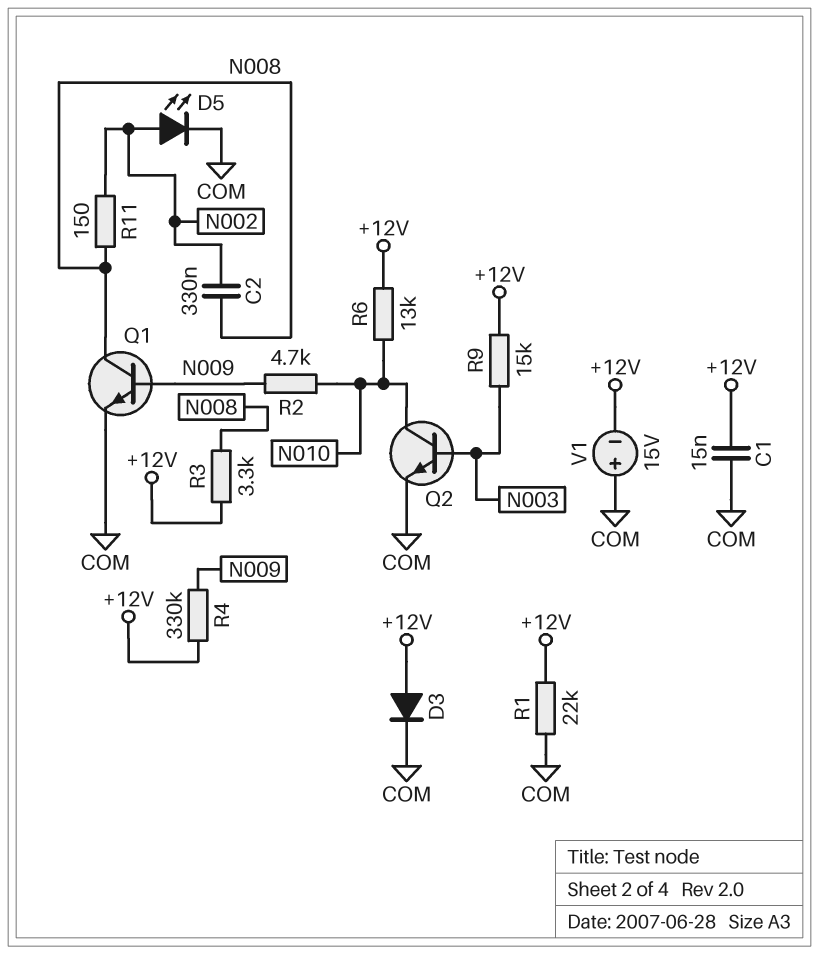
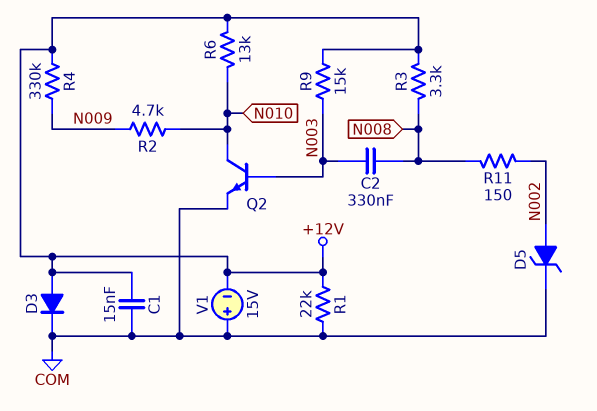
C2: 330nF (N002, N008) -> 330nF (N003, N008)
D5: LED (A N002, K COM) -> zener (A N002, K COM)
Q1: NPN (B N009, C N008, E COM) -> none

